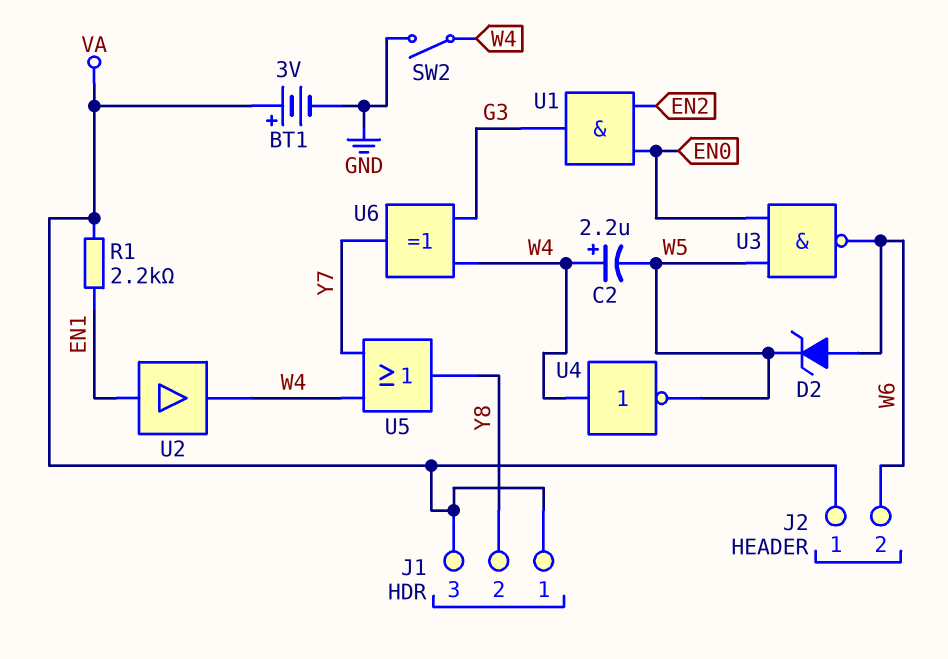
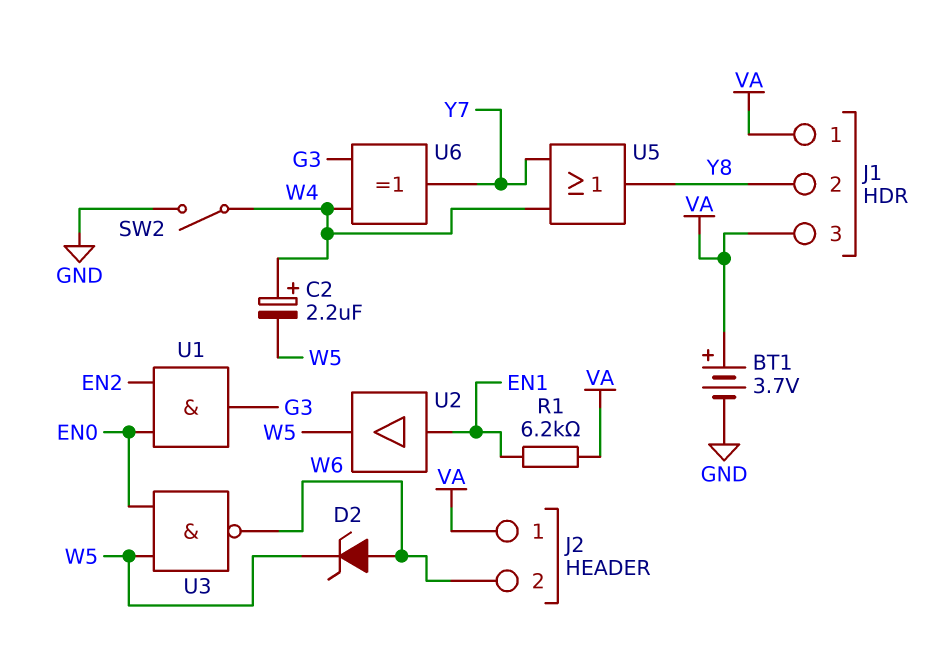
BT1: 3V (plus VA, minus GND) -> 3.7V (plus VA, minus GND)
R1: 2.2k (EN1, VA) -> 6.2k (EN1, VA)
U2: buffer (in EN1, out W4) -> buffer (in EN1, out W5)
U4: NOT (in W4, out W5) -> none

